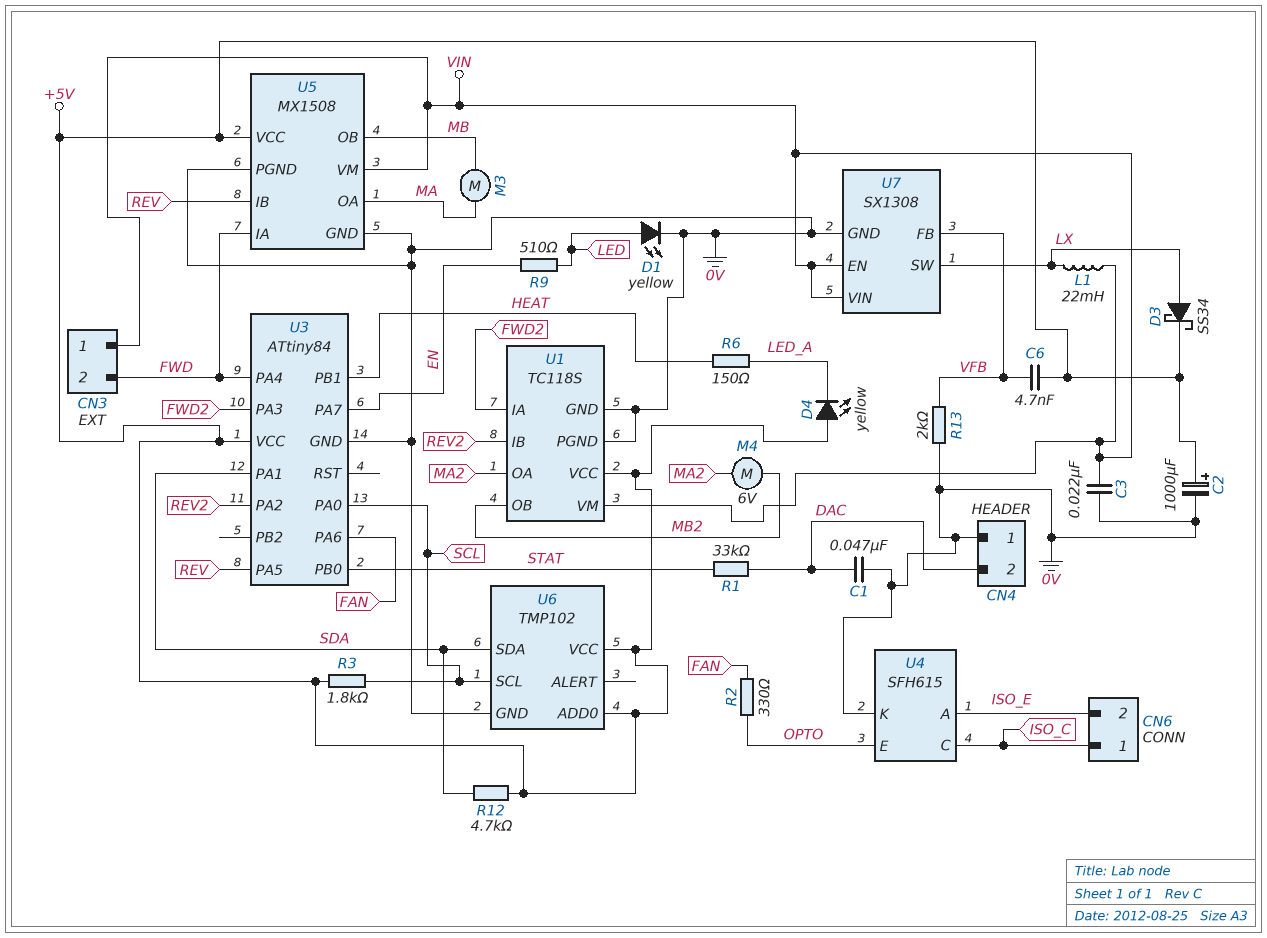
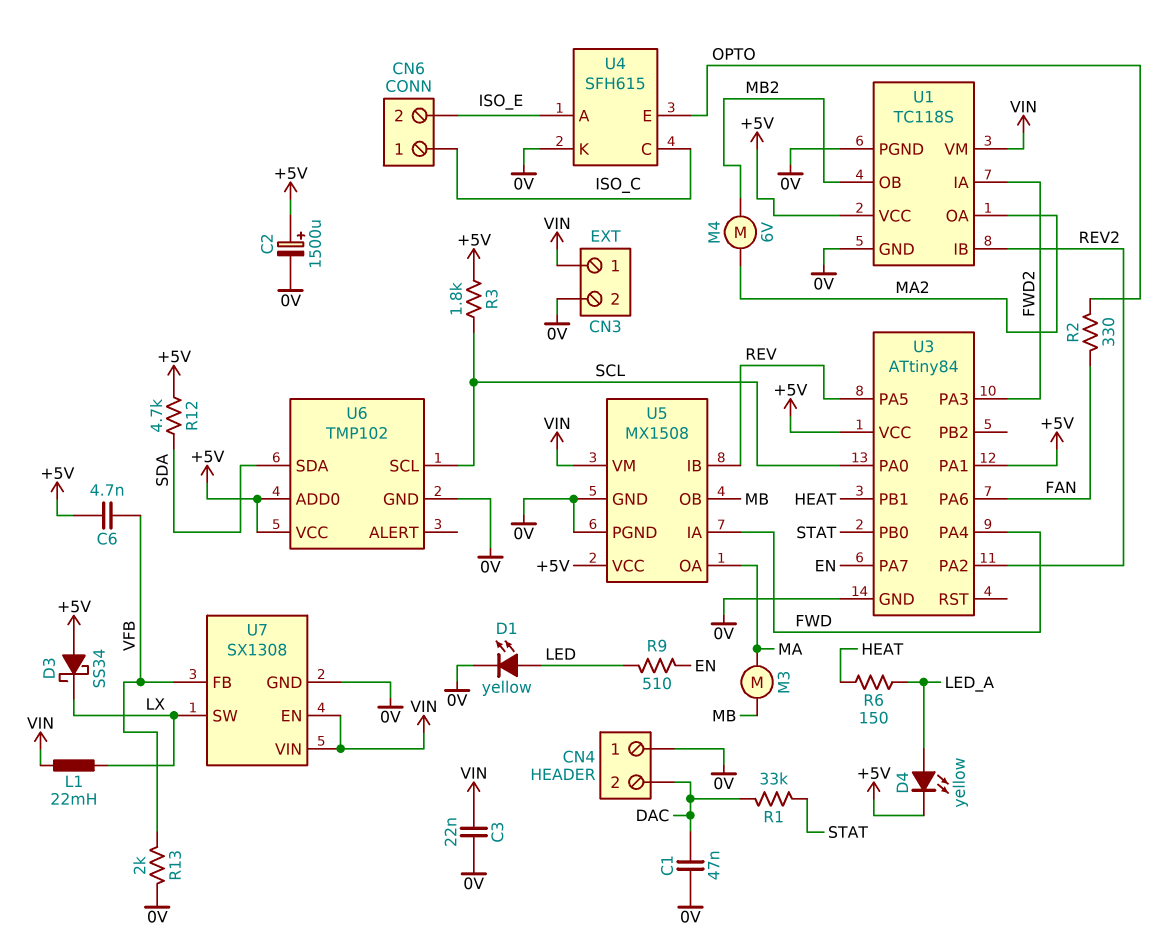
C2: 1000uF (plus +5V, minus 0V) -> 1500uF (plus +5V, minus 0V)
CN3 pin 2: FWD -> 0V
D3: schottky SS34 (A LX, K +5V) -> schottky SS34 (A +5V, K LX)
D4: LED yellow (A +5V, K LED_A) -> LED yellow (A LED_A, K +5V)
U3 pin PA1: SDA -> +5V

